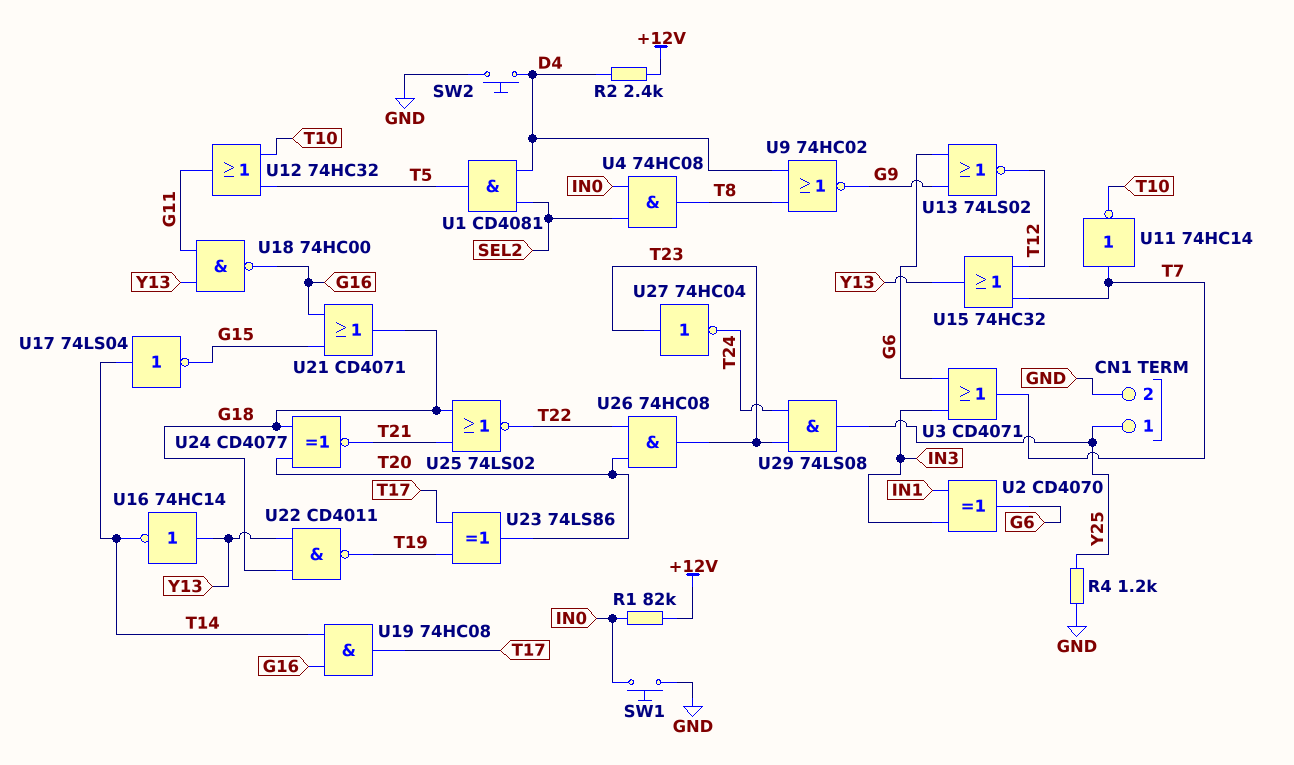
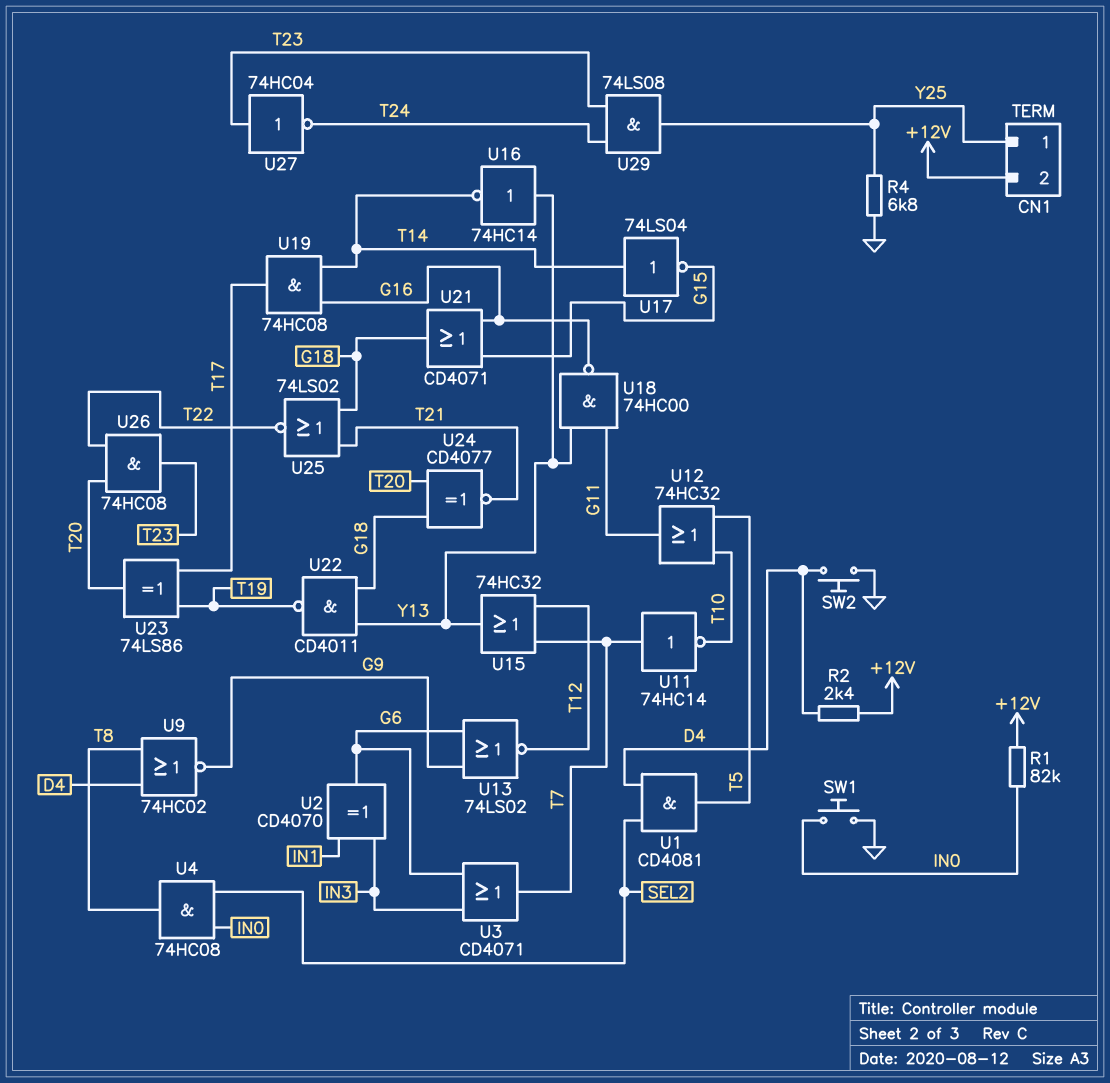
CN1 pin 2: GND -> +12V
R4: 1.2k (GND, Y25) -> 6.8k (GND, Y25)

